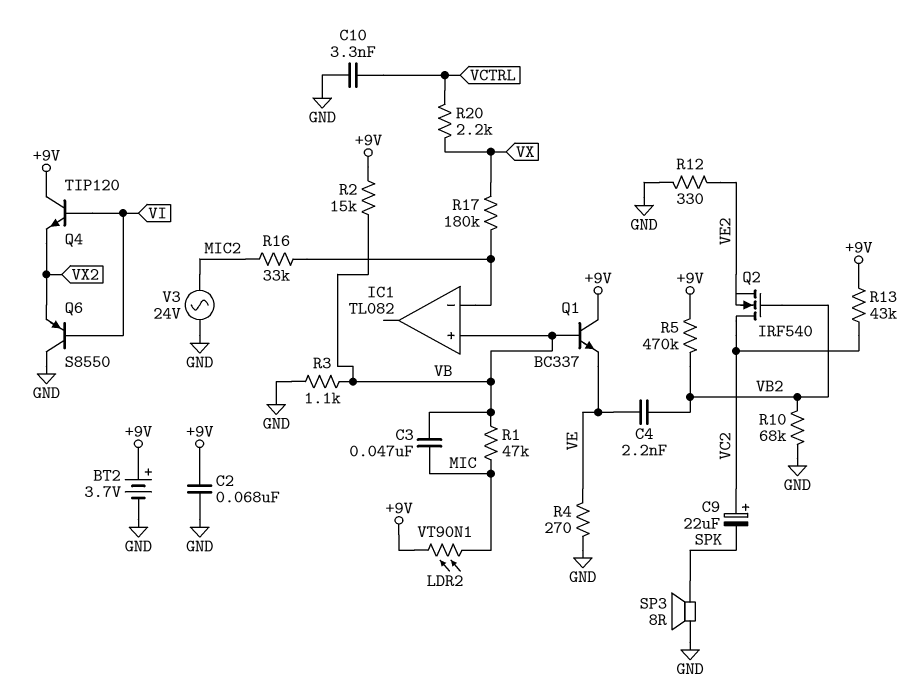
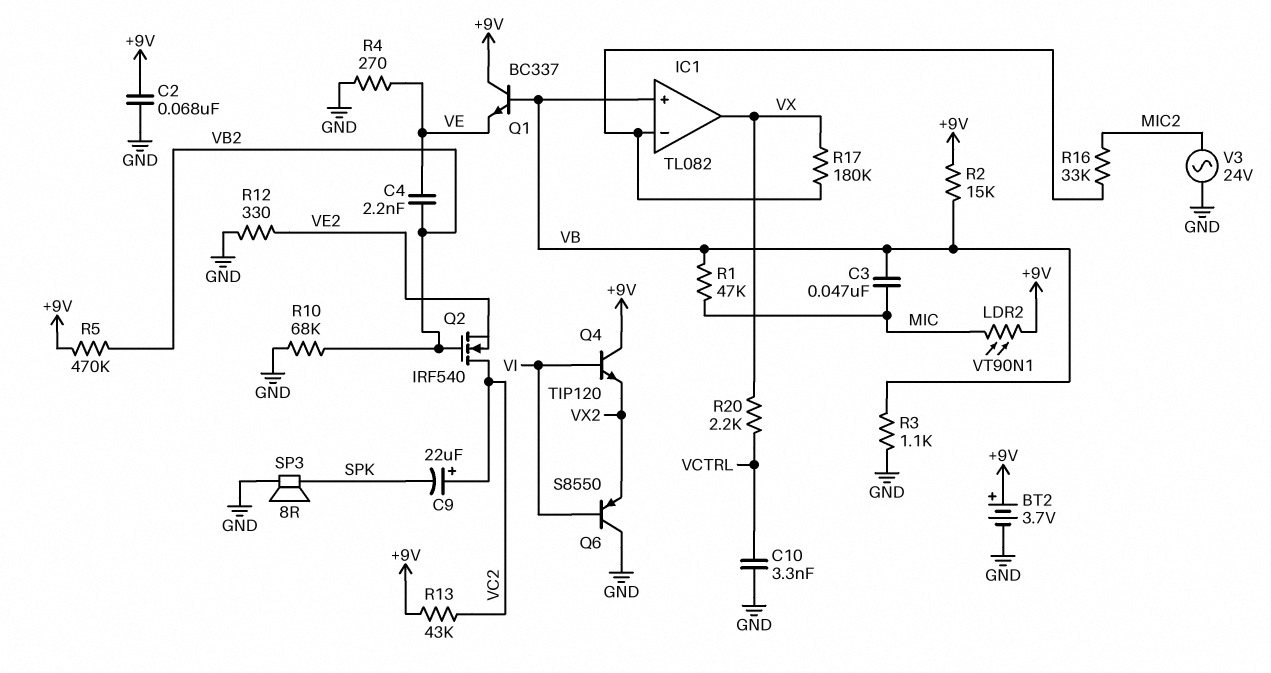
IC1 pin out: none -> VX

